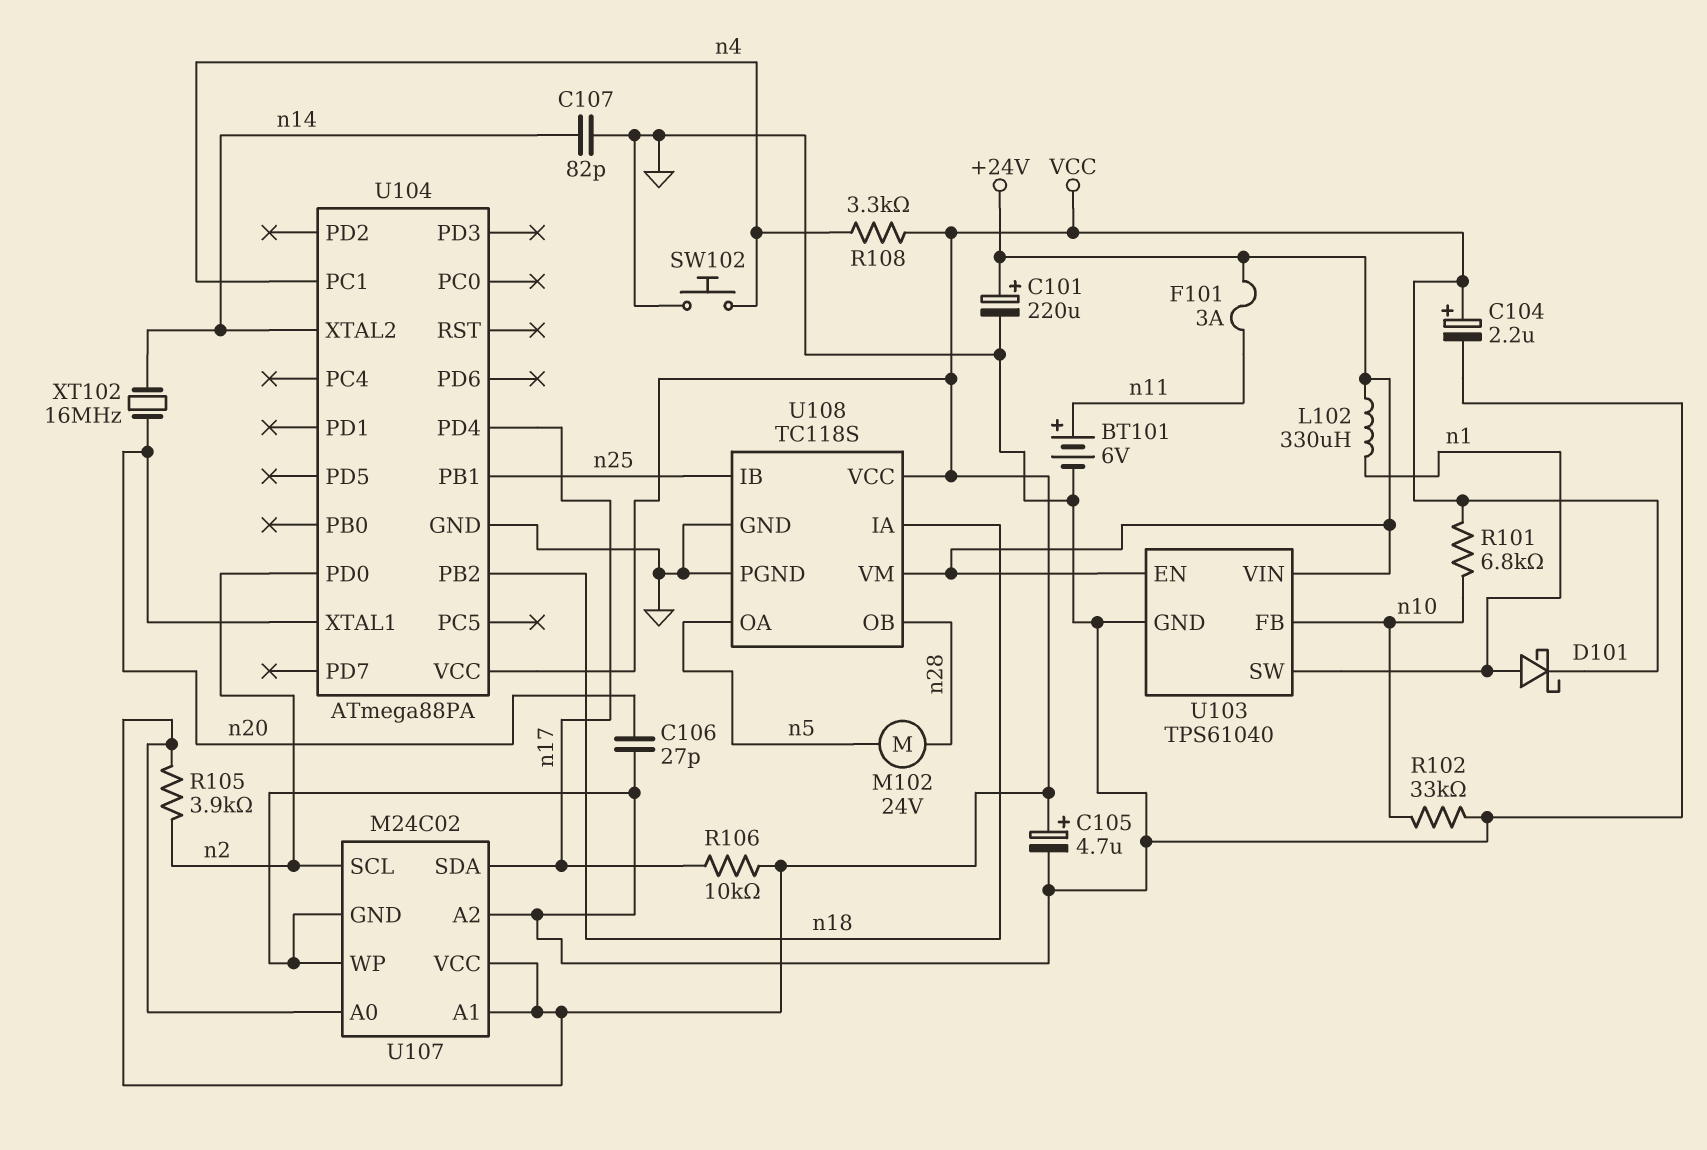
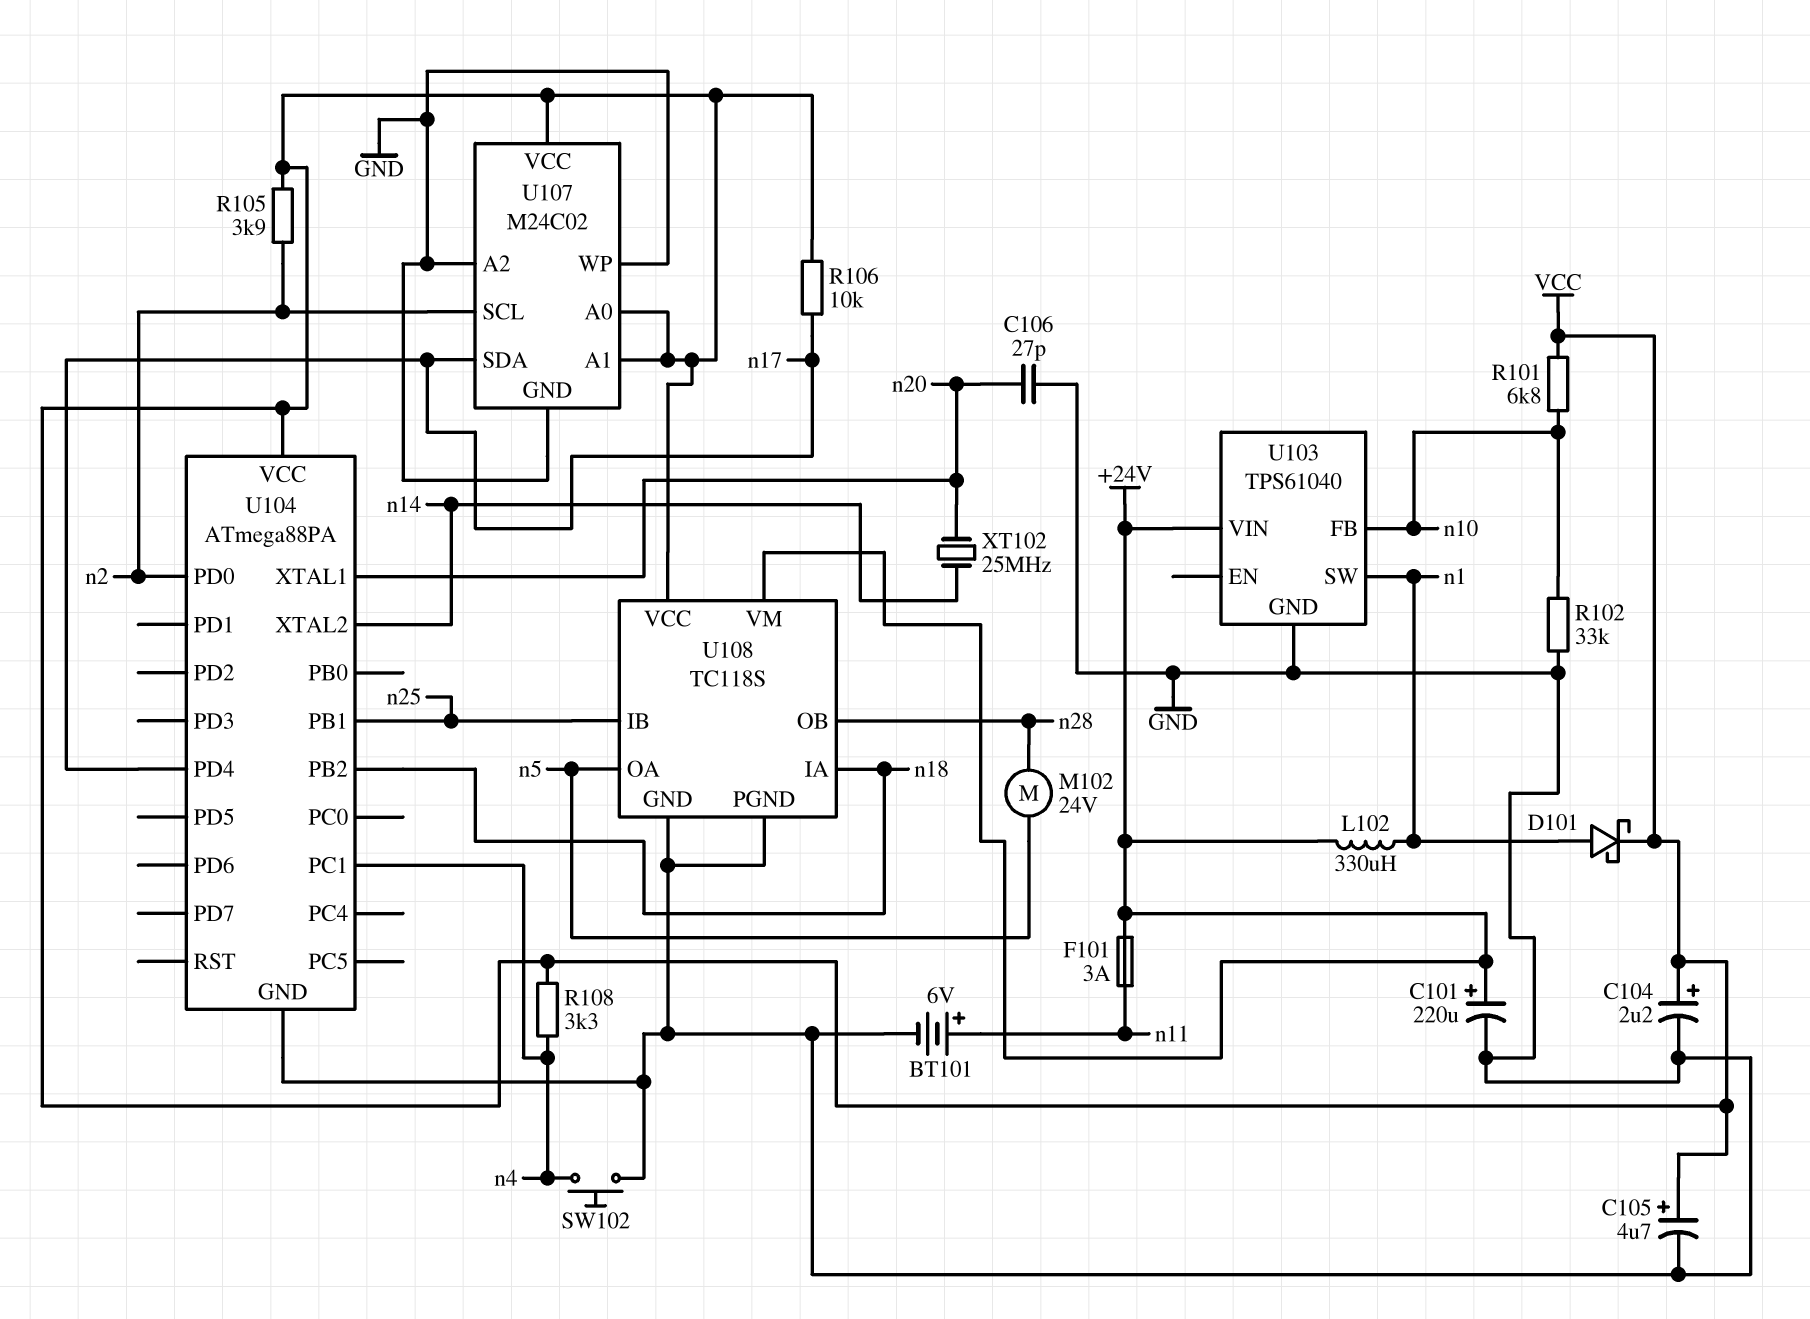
C107: 82pF (GND, n14) -> none
U103 pin EN: +24V -> none
XT102: 16MHz (n14, n20) -> 25MHz (n14, n20)

